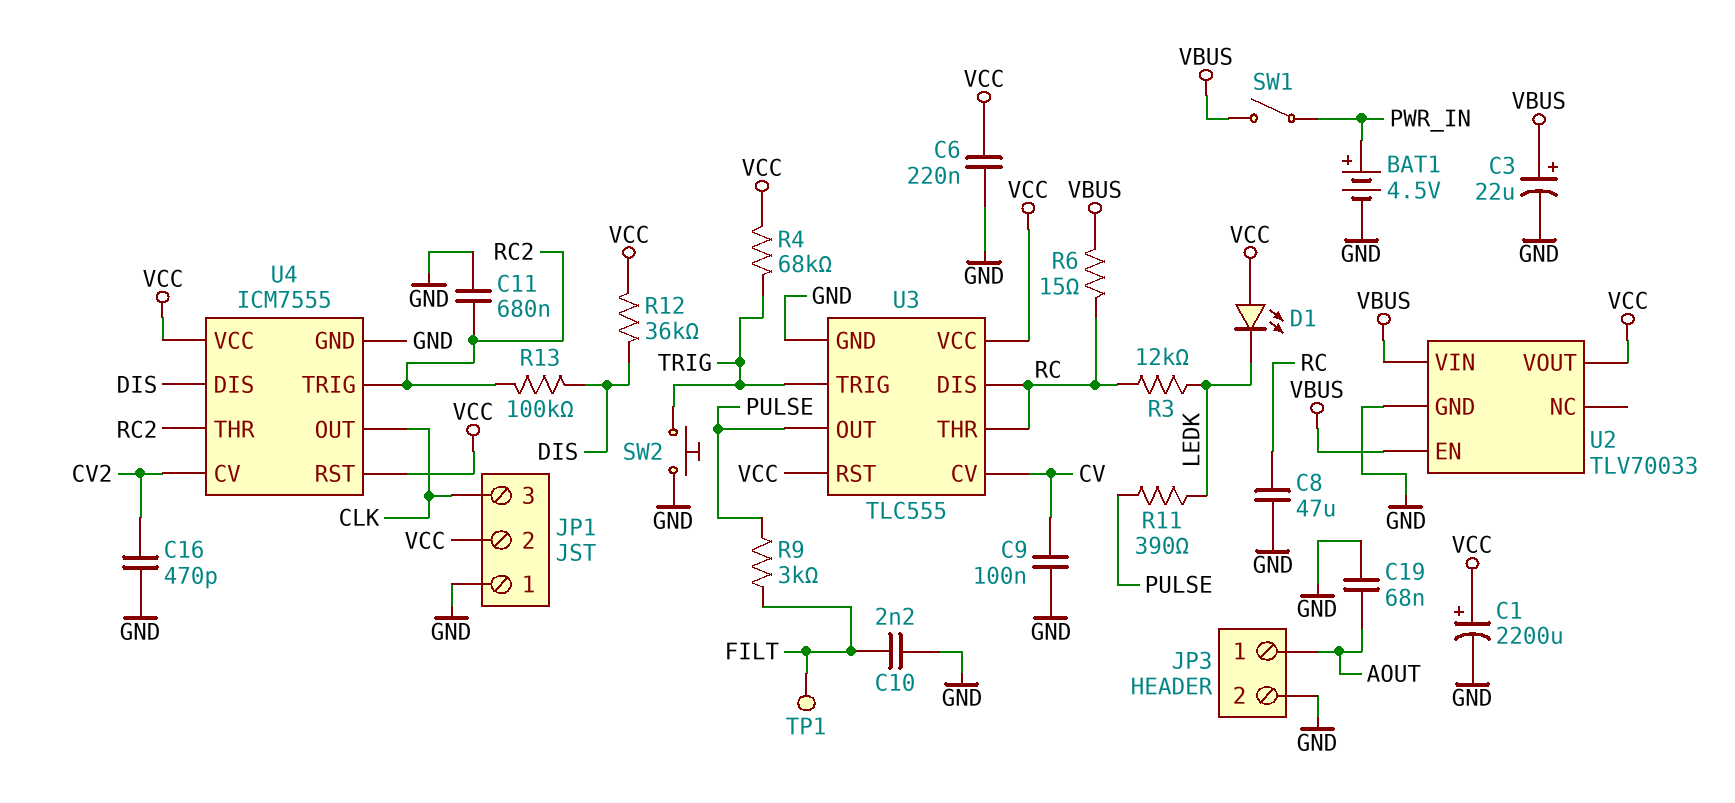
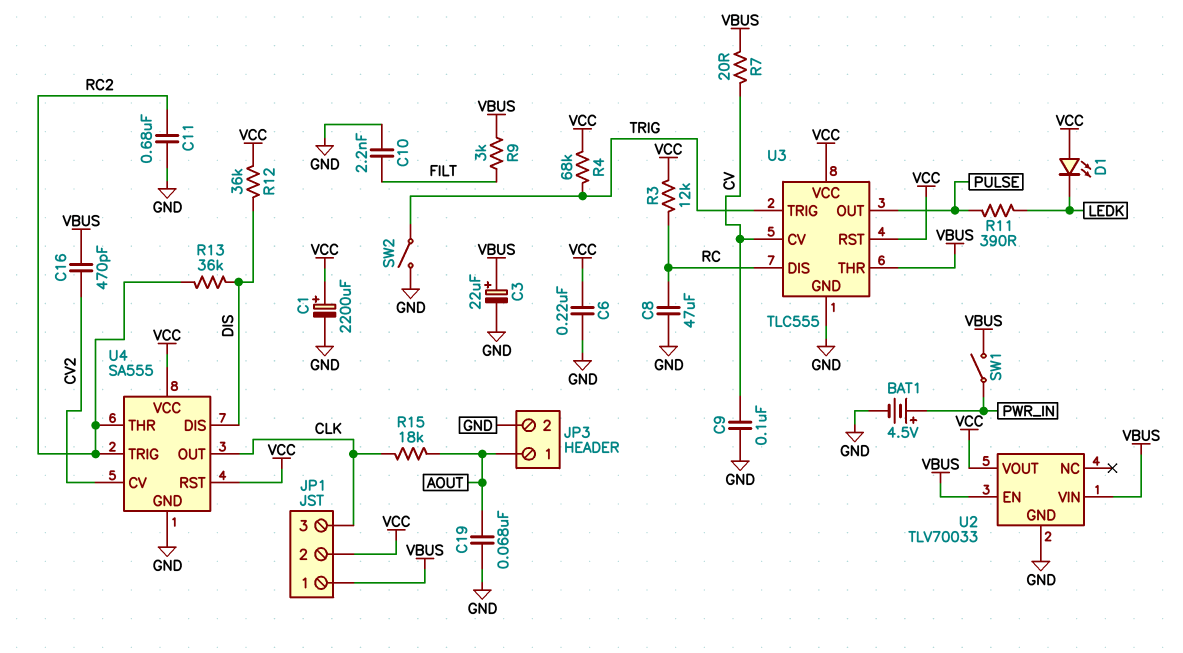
C16: 470pF (CV2, GND) -> 470pF (CV2, VBUS)
JP1 pin 1: GND -> VBUS
R3: 12k (LEDK, RC) -> 12k (RC, VCC)
R6: 15 (RC, VBUS) -> none
R7: none -> 20 (CV, VBUS)
R9: 3k (FILT, PULSE) -> 3k (FILT, VBUS)
R13: 100k (DIS, RC2) -> 36k (DIS, RC2)
R15: none -> 18k (AOUT, CLK)
SW2: button (GND, TRIG) -> switch (GND, TRIG)
TP1: test point (FILT) -> none
U3 pin THR: RC -> VBUS
U4: ICM7555 -> SA555

